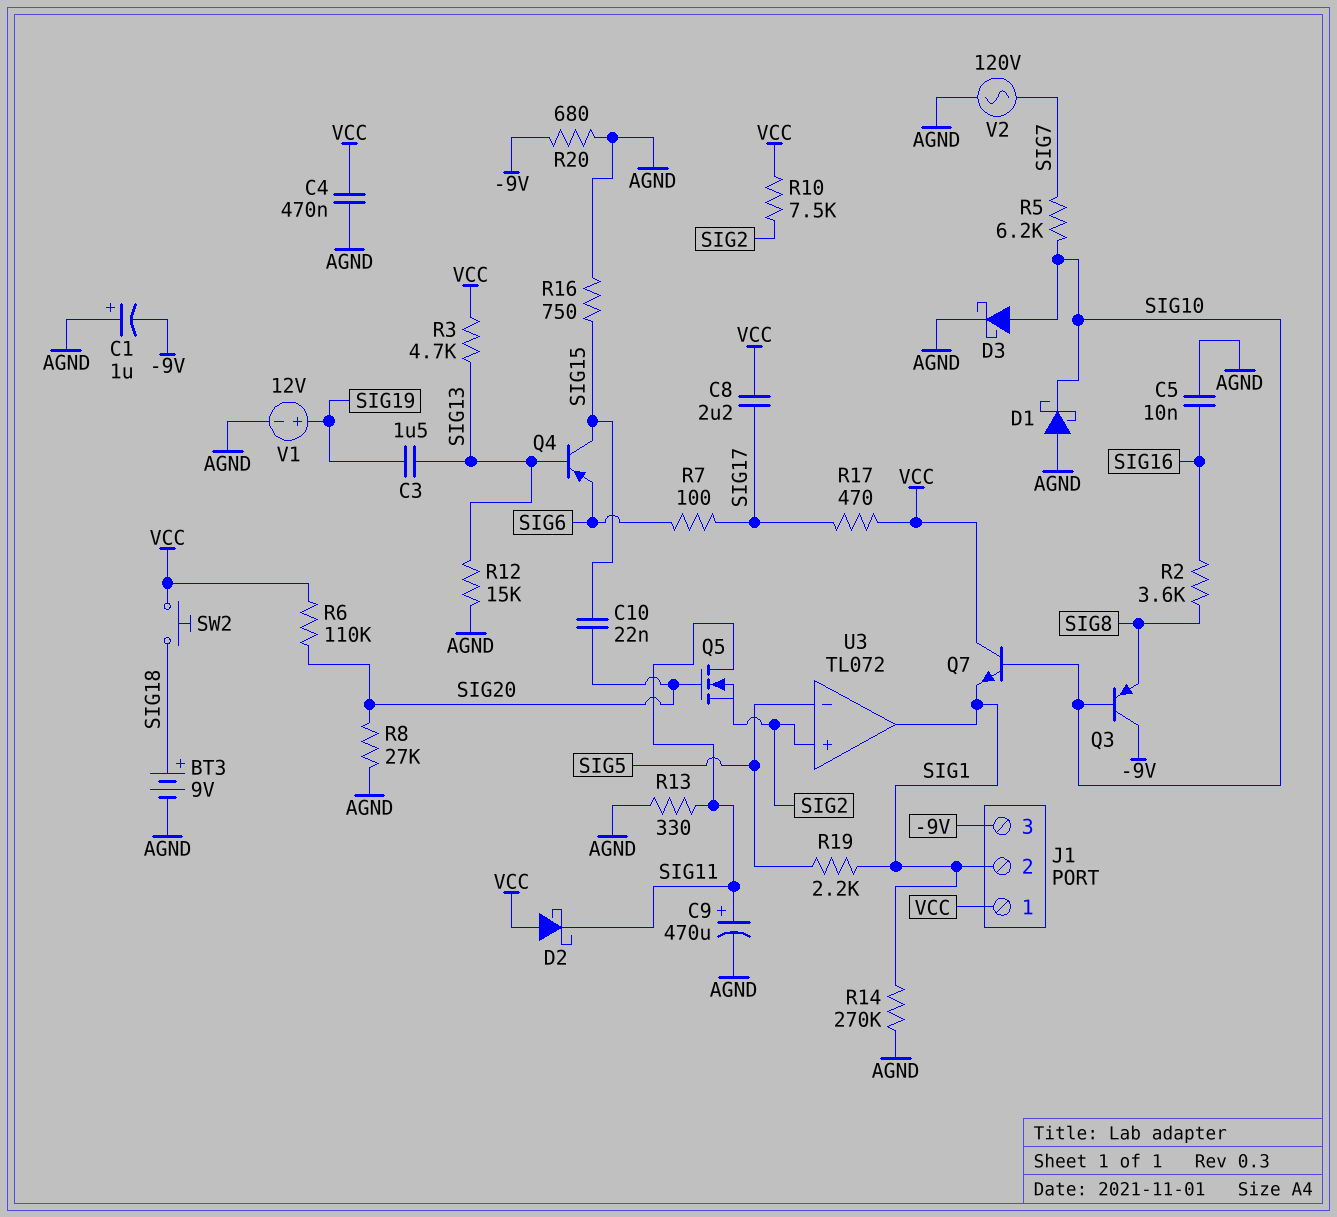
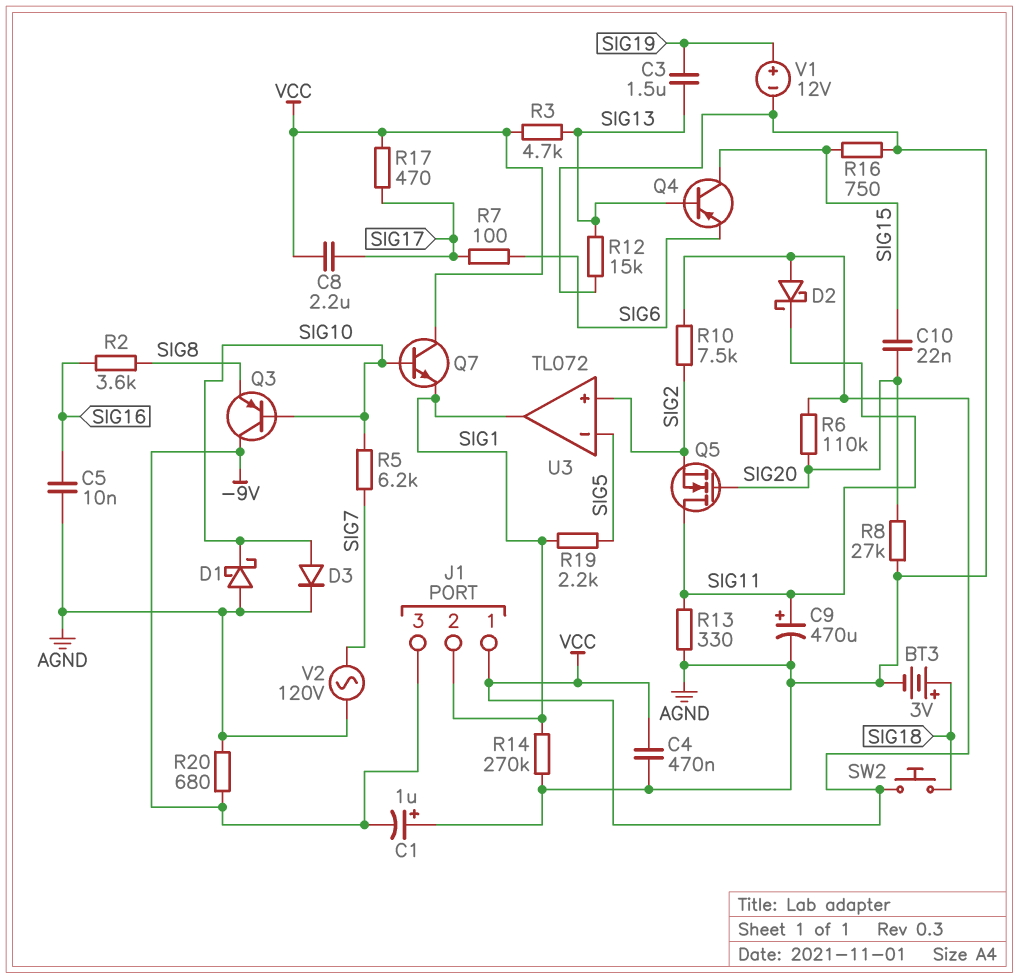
BT3: 9V (plus SIG18, minus AGND) -> 3V (plus SIG18, minus AGND)
D3: schottky (A SIG10, K AGND) -> diode (A SIG10, K AGND)

